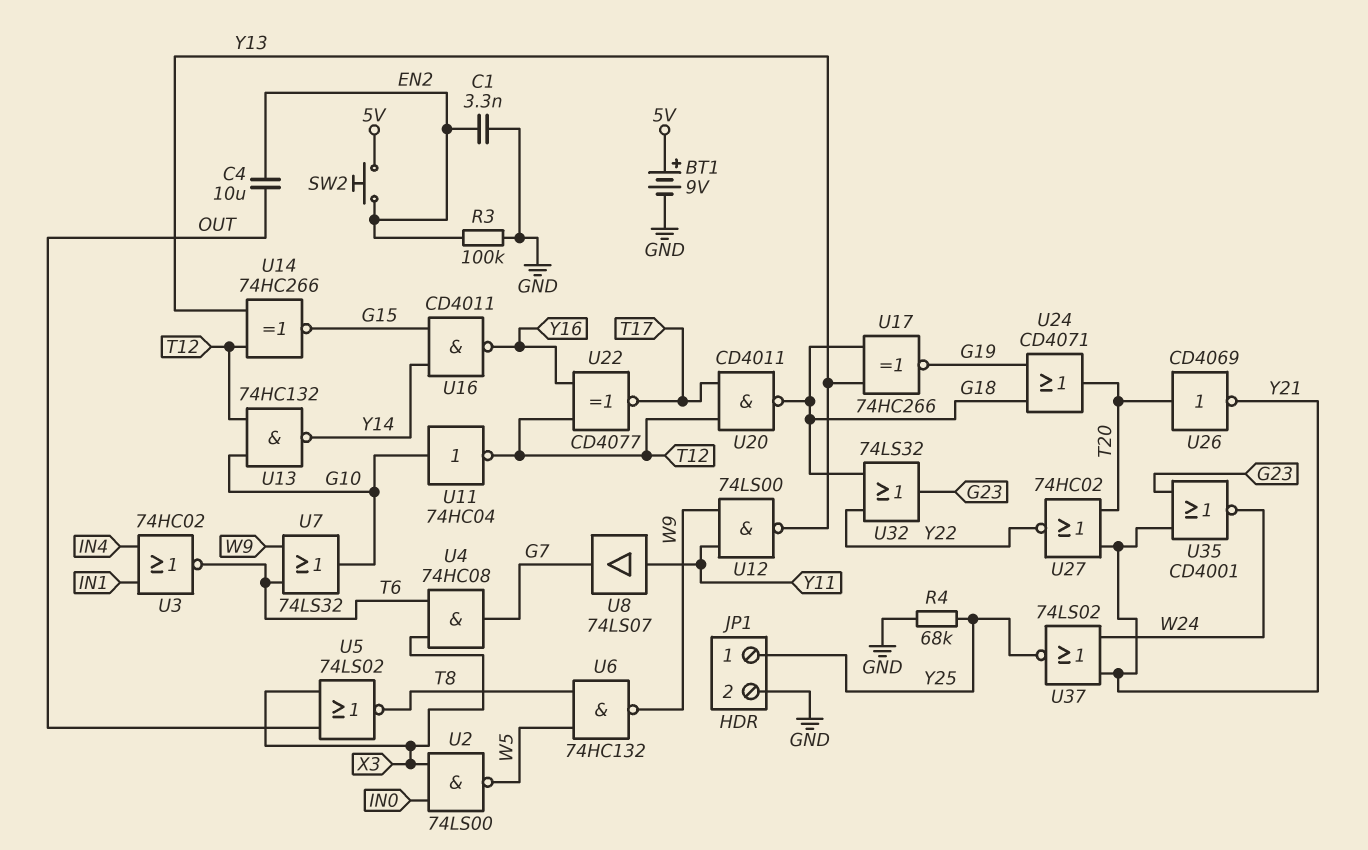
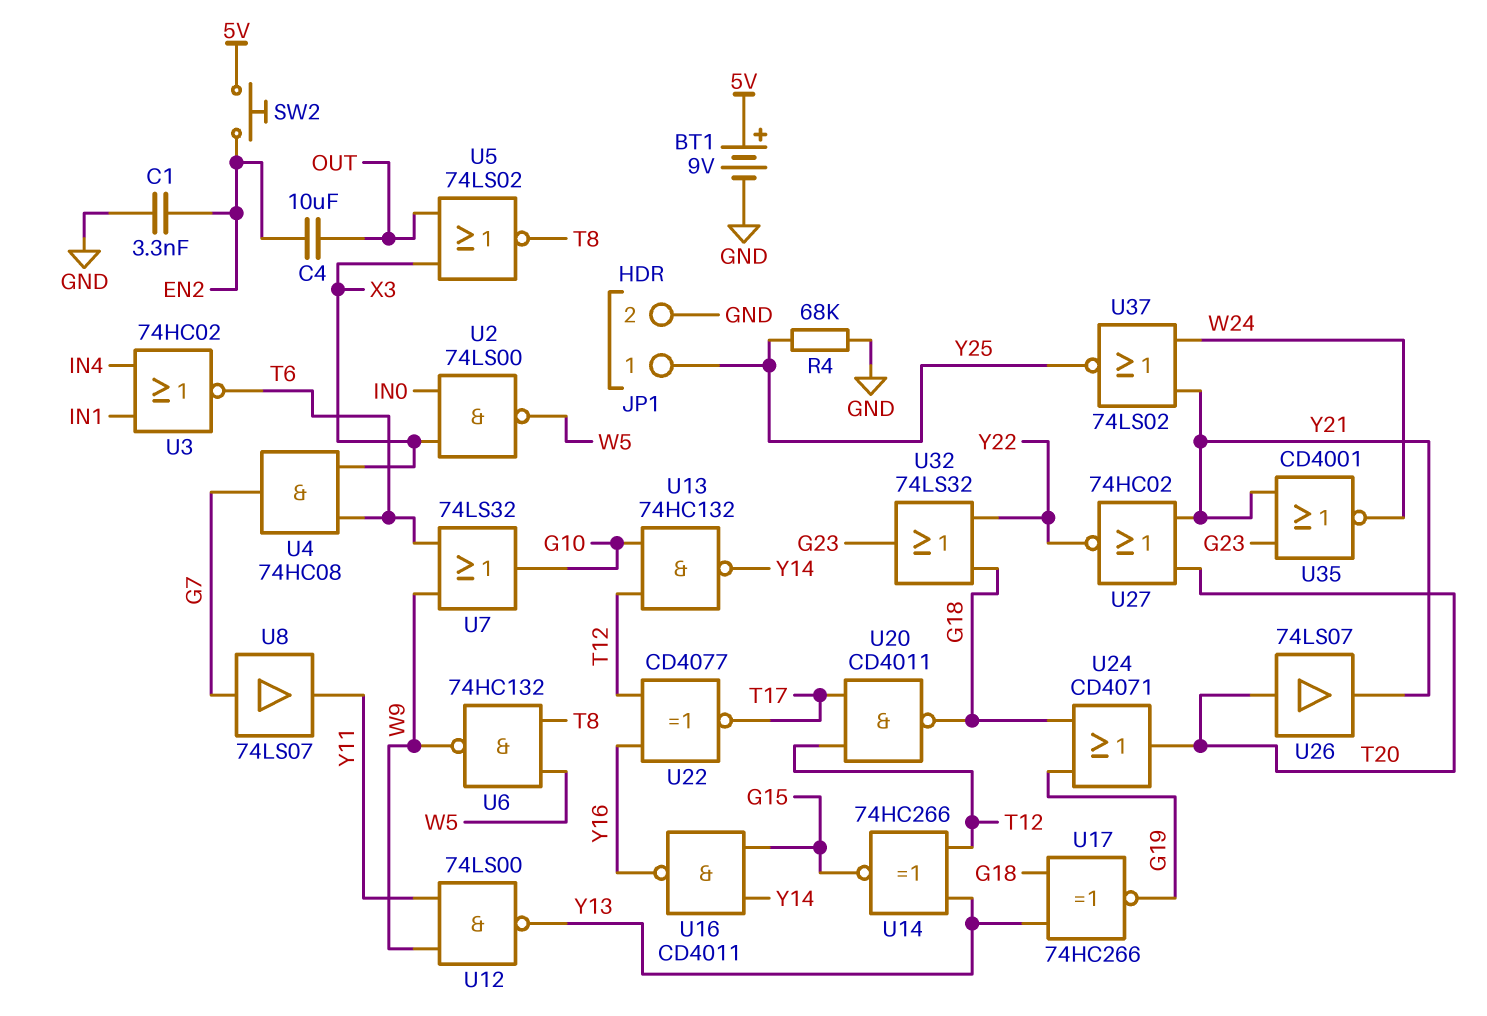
R3: 100k (EN2, GND) -> none
U8: buffer 74LS07 (in Y11, out G7) -> buffer 74LS07 (in G7, out Y11)
U11: NOT 74HC04 (in G10, out T12) -> none
U26: NOT CD4069 (in T20, out Y21) -> buffer 74LS07 (in T20, out Y21)

